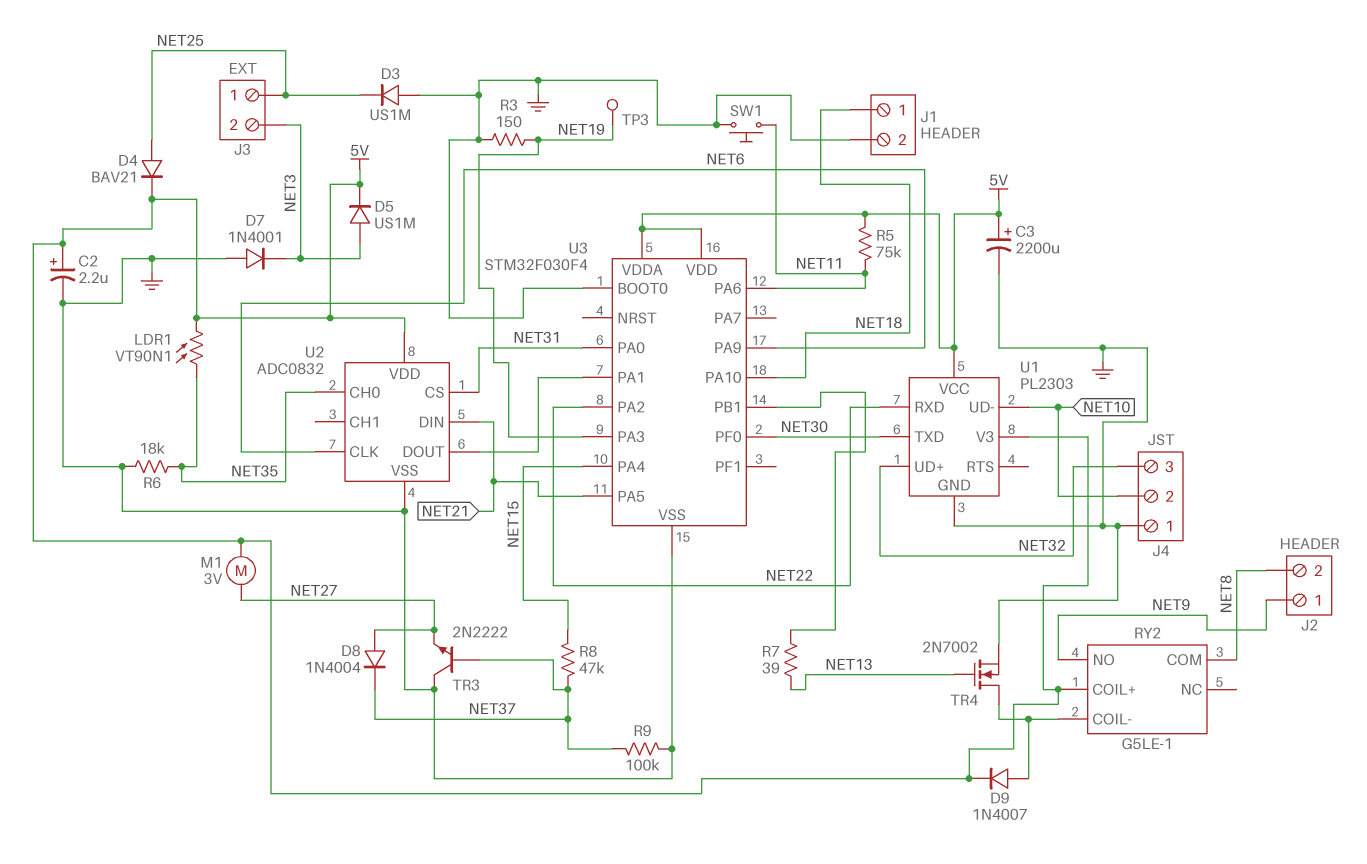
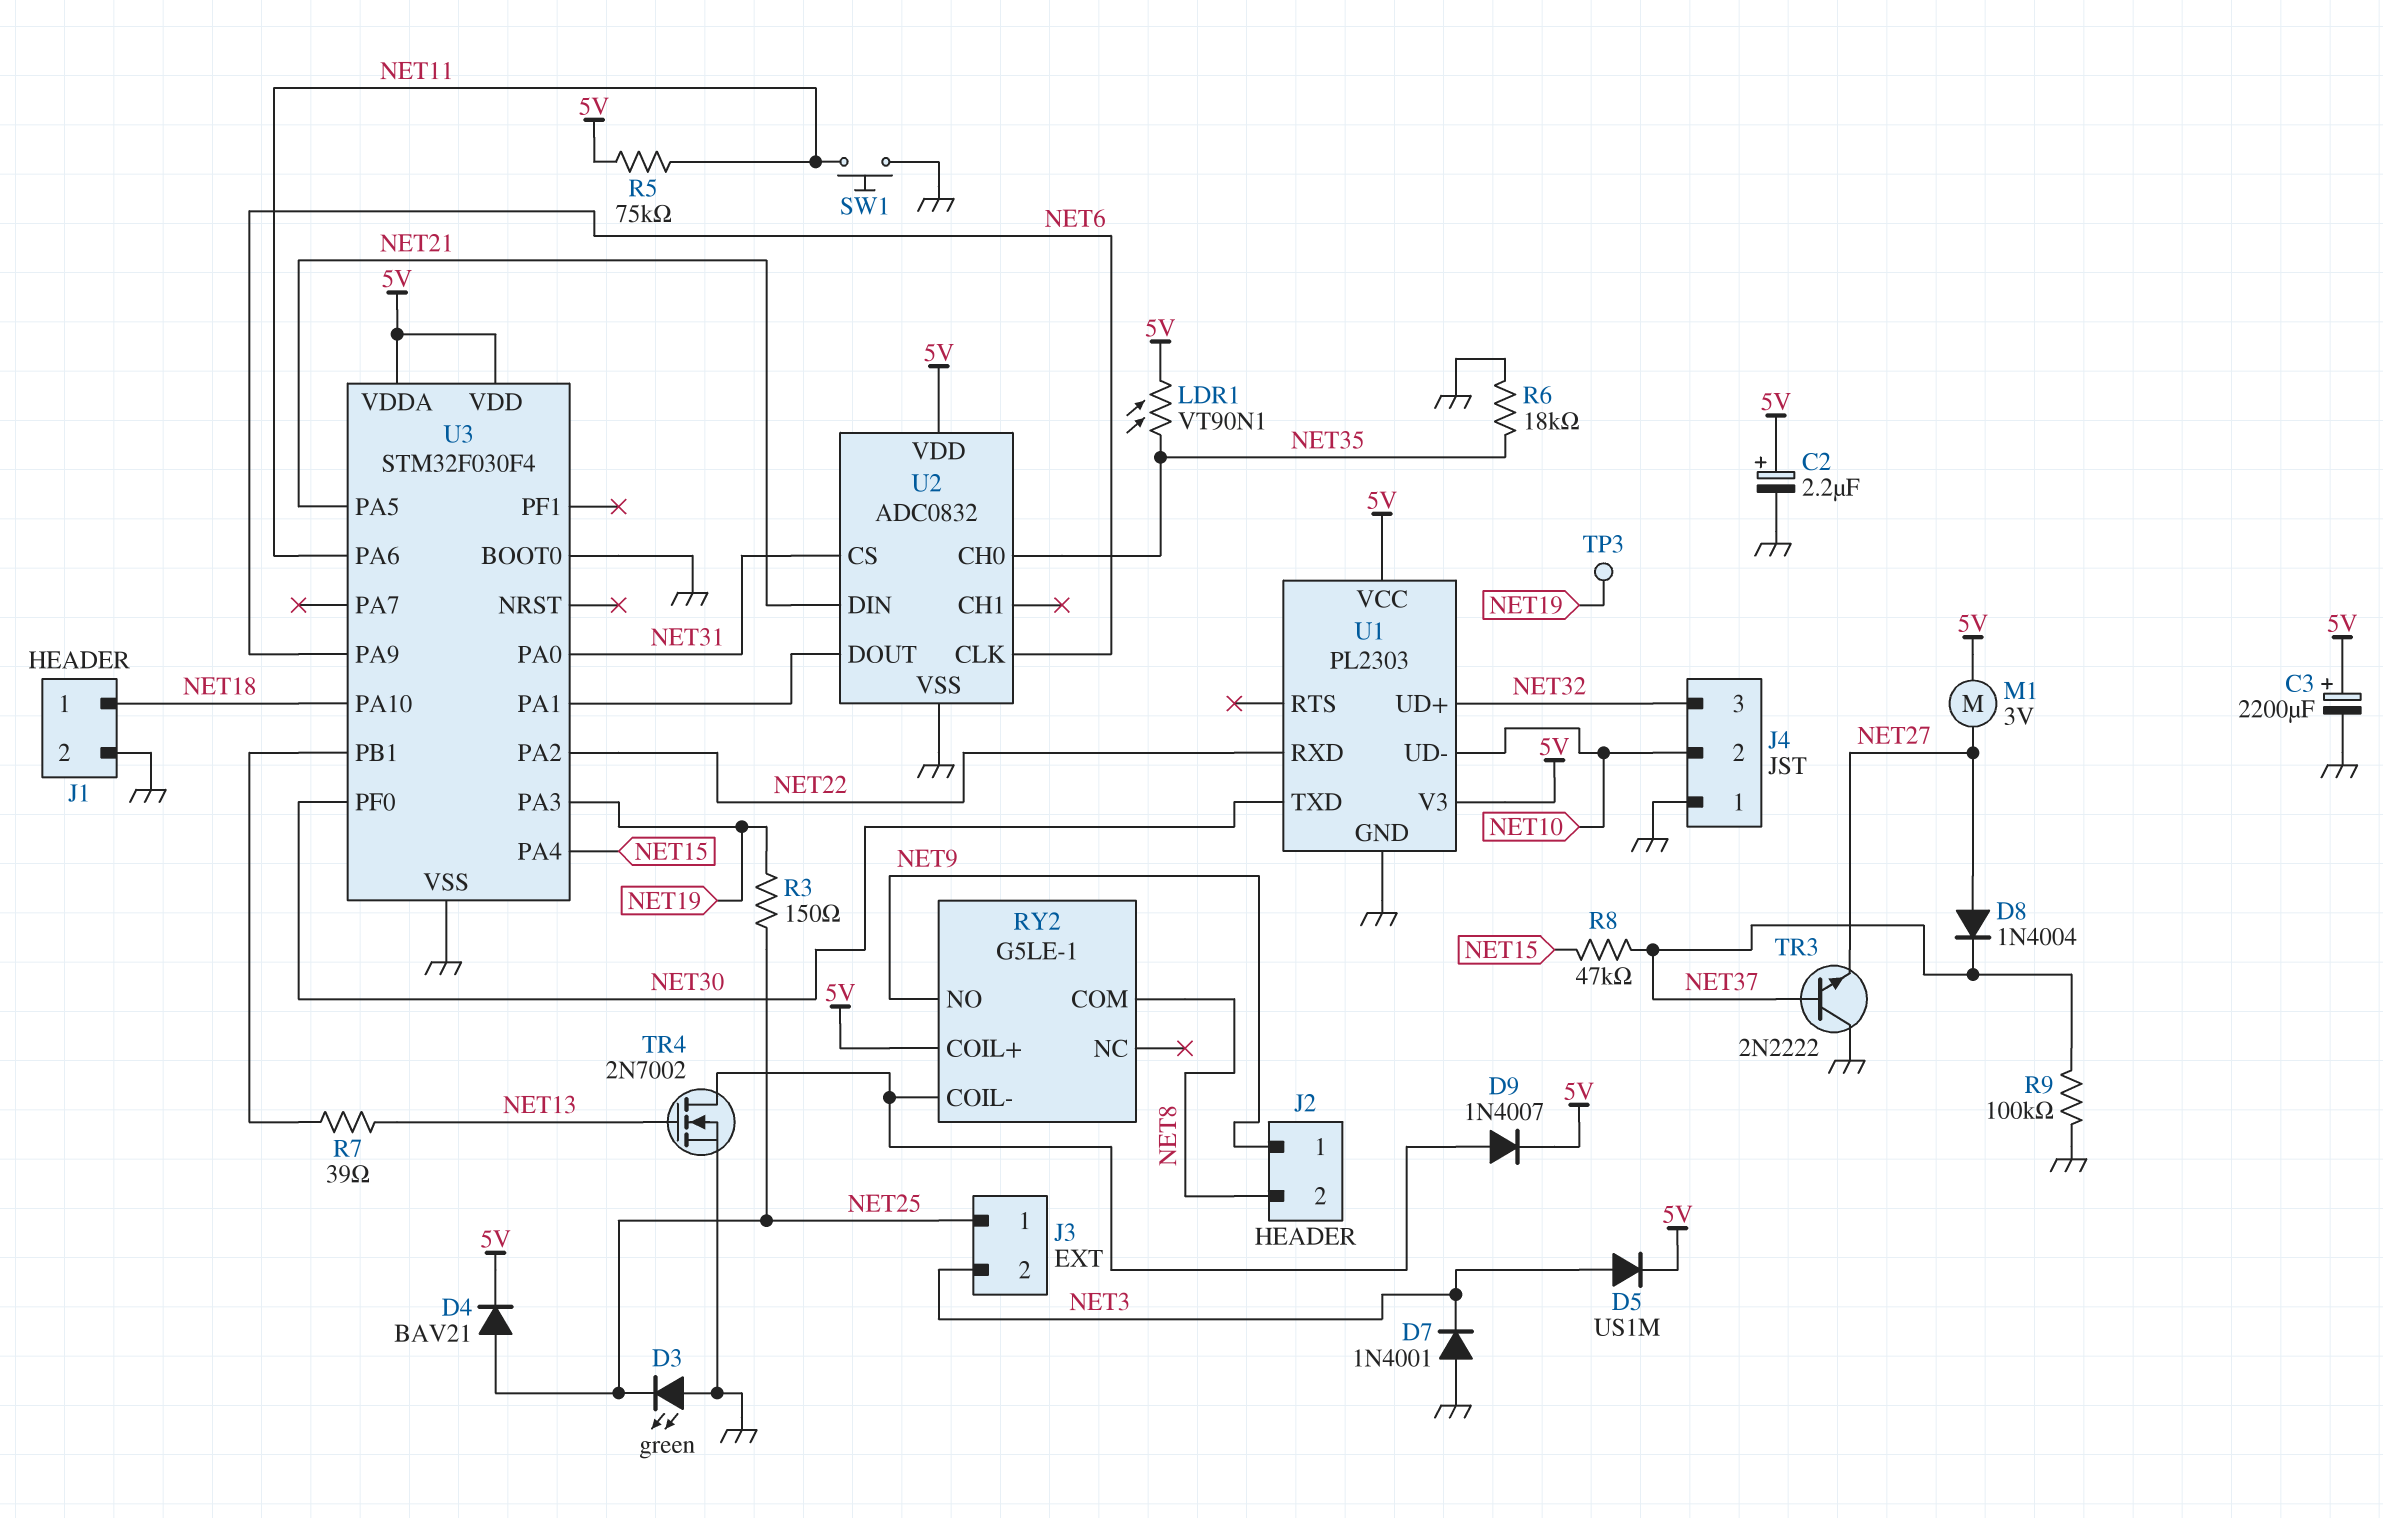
D3: diode US1M (A GND, K NET25) -> LED green (A GND, K NET25)
R3: 150 (GND, NET19) -> 150 (NET19, NET25)

